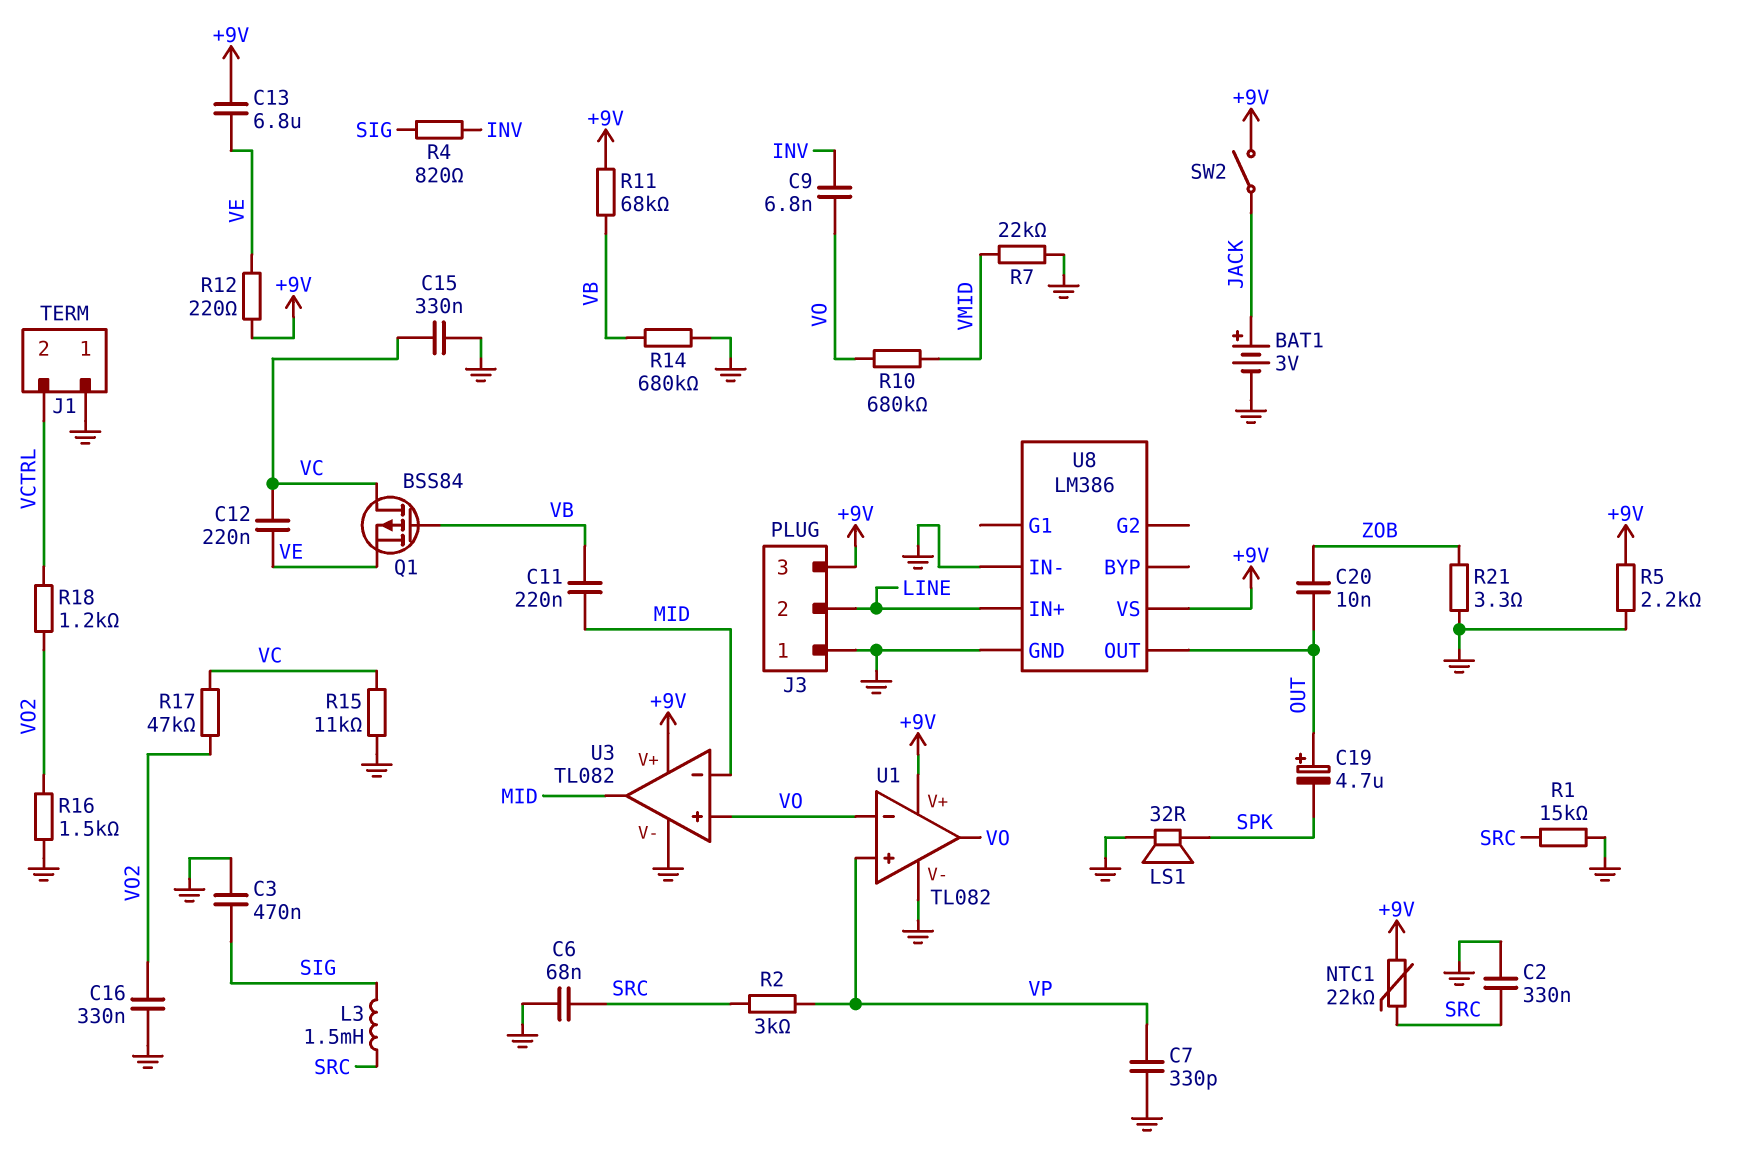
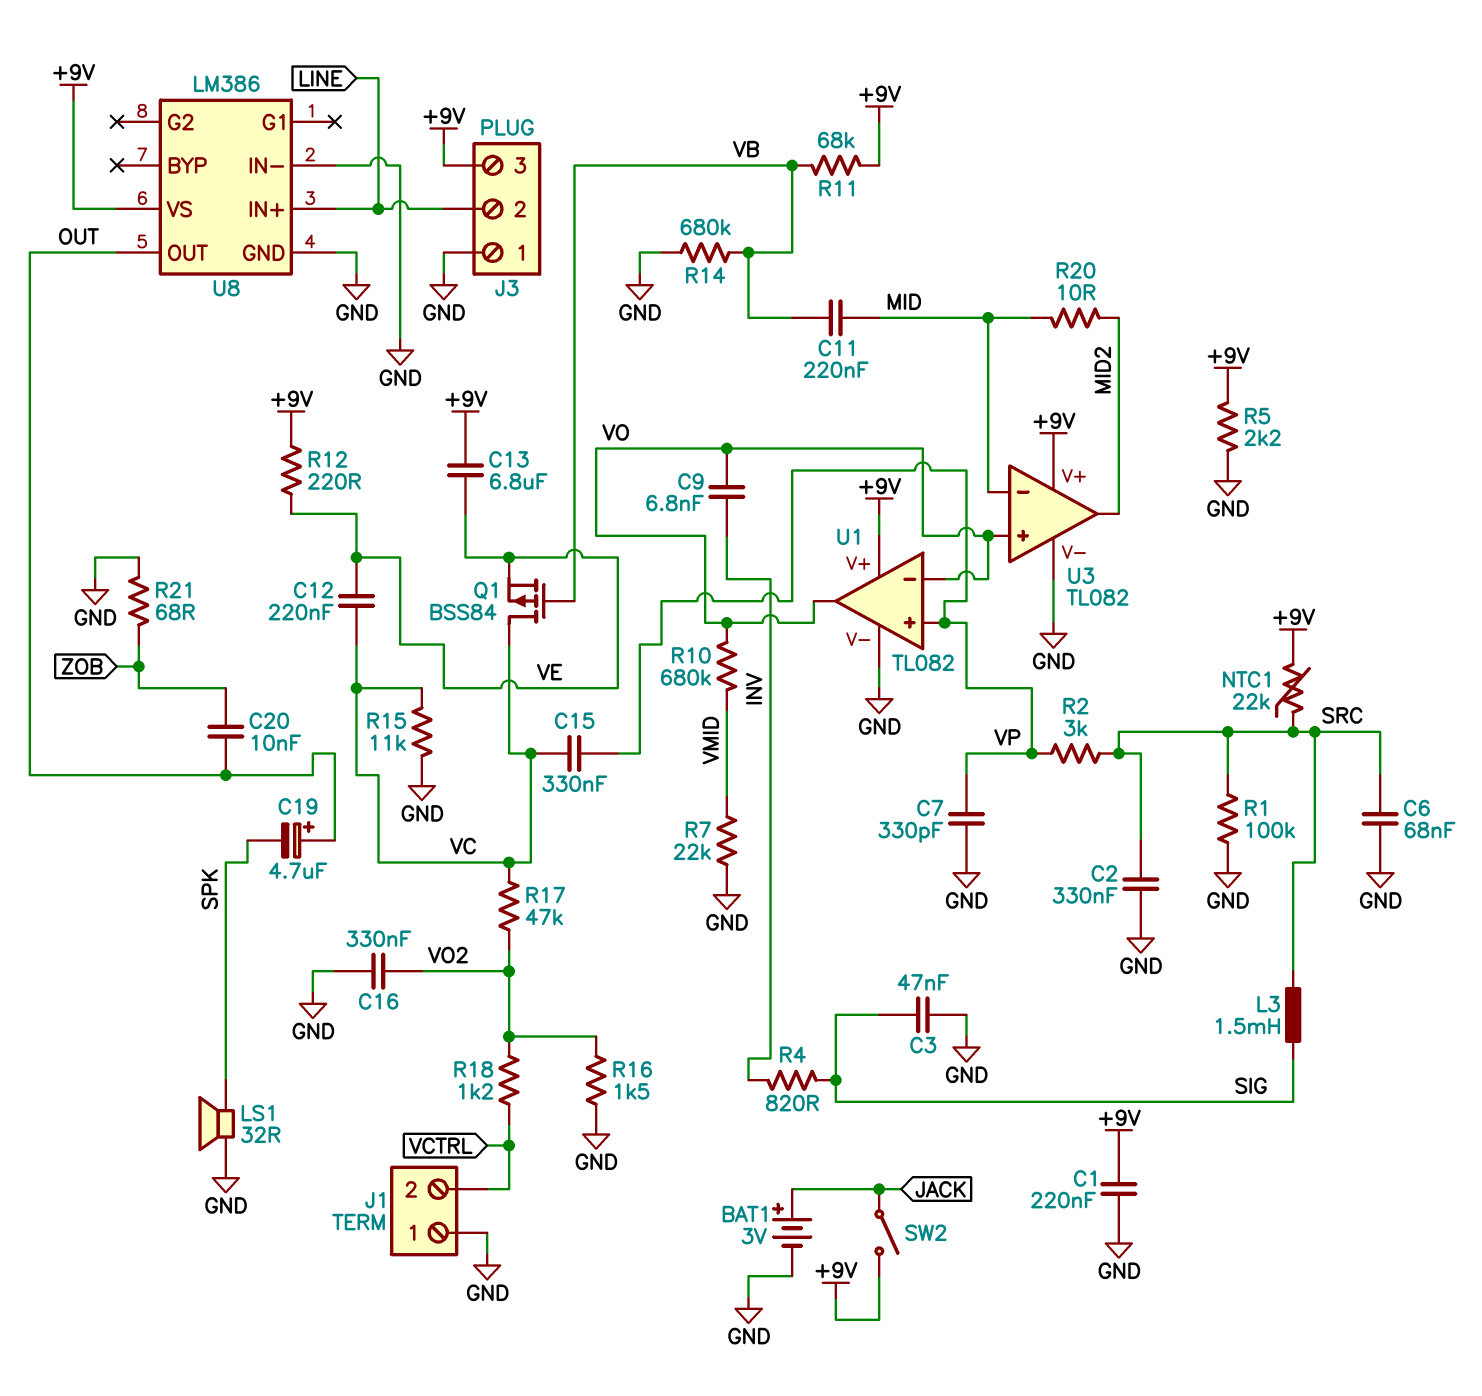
C1: none -> 220nF (+9V, GND)
C3: 470nF (GND, SIG) -> 47nF (GND, SIG)
C15: 330nF (GND, VC) -> 330nF (VC, VP)
R1: 15k (GND, SRC) -> 100k (GND, SRC)
R20: none -> 10 (MID, MID2)
R21: 3.3 (GND, ZOB) -> 68 (GND, ZOB)
U3 pin out: MID -> MID2

